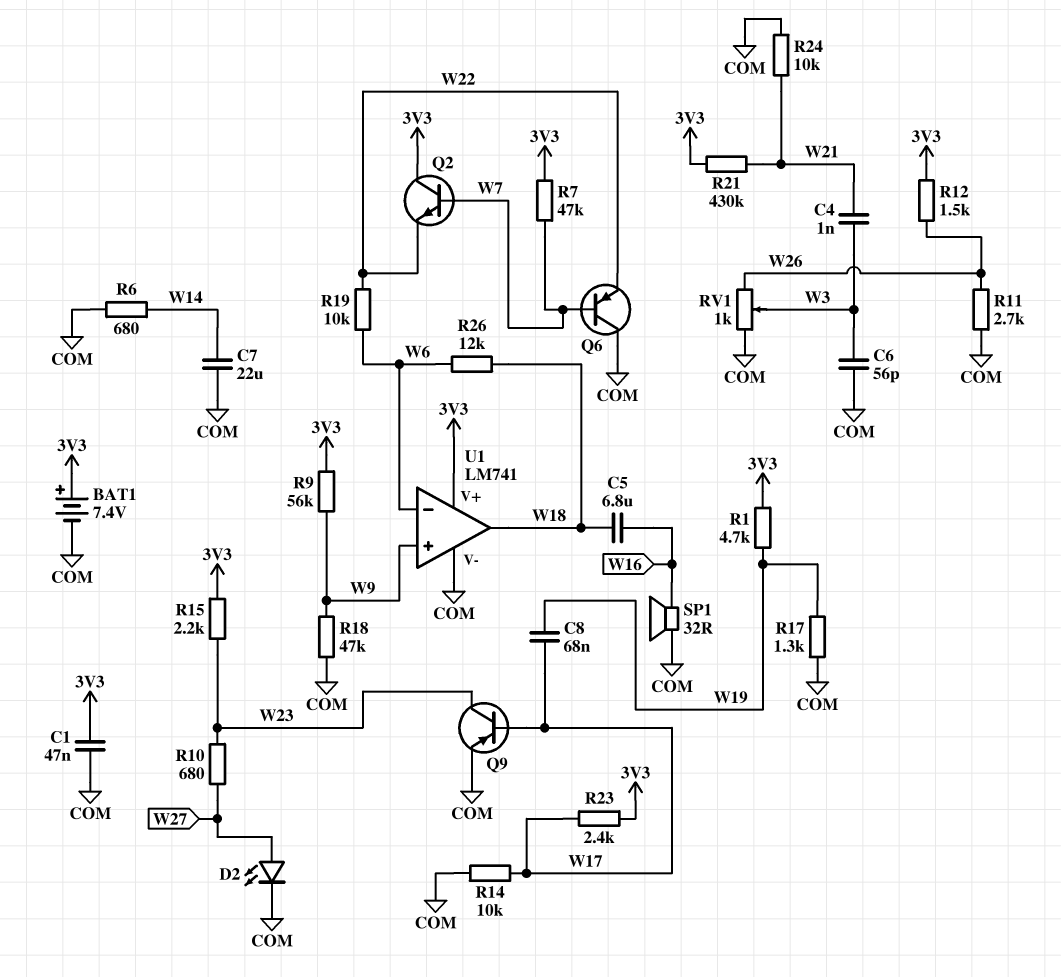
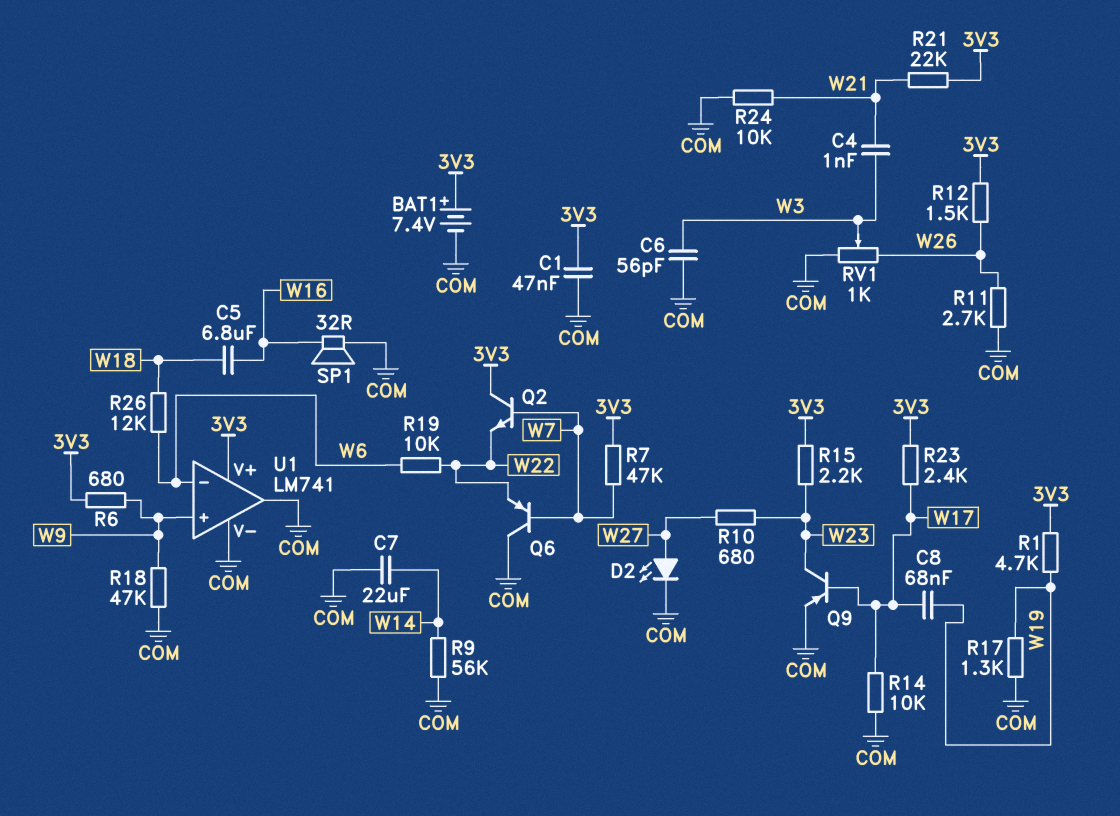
R6: 680 (COM, W14) -> 680 (3V3, W9)
R9: 56k (3V3, W9) -> 56k (COM, W14)
R21: 430k (3V3, W21) -> 22k (3V3, W21)
U1 pin out: W18 -> COM

